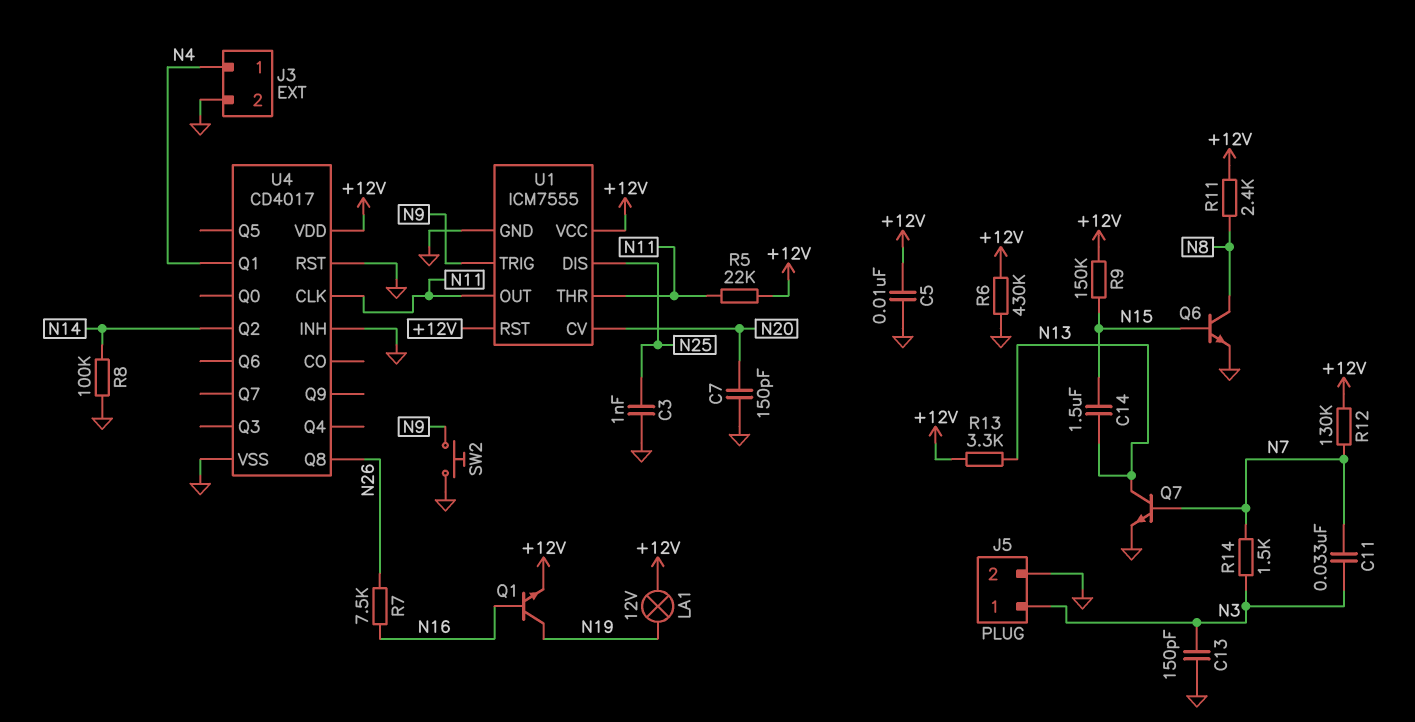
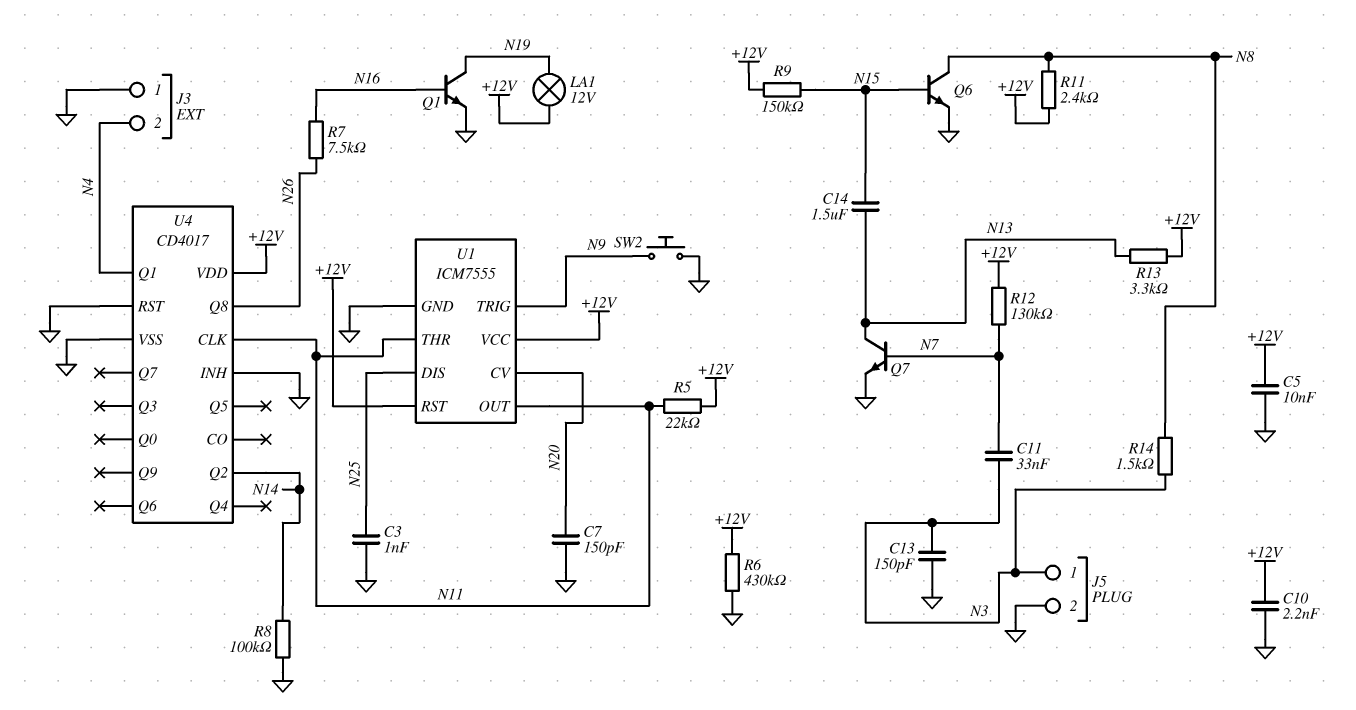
C10: none -> 2.2nF (+12V, GND)
J3 pin 1: N4 -> GND
J3 pin 2: GND -> N4
Q1: NPN (B N16, C N19, E +12V) -> NPN (B N16, C N19, E GND)
R14: 1.5k (N3, N7) -> 1.5k (N3, N8)

